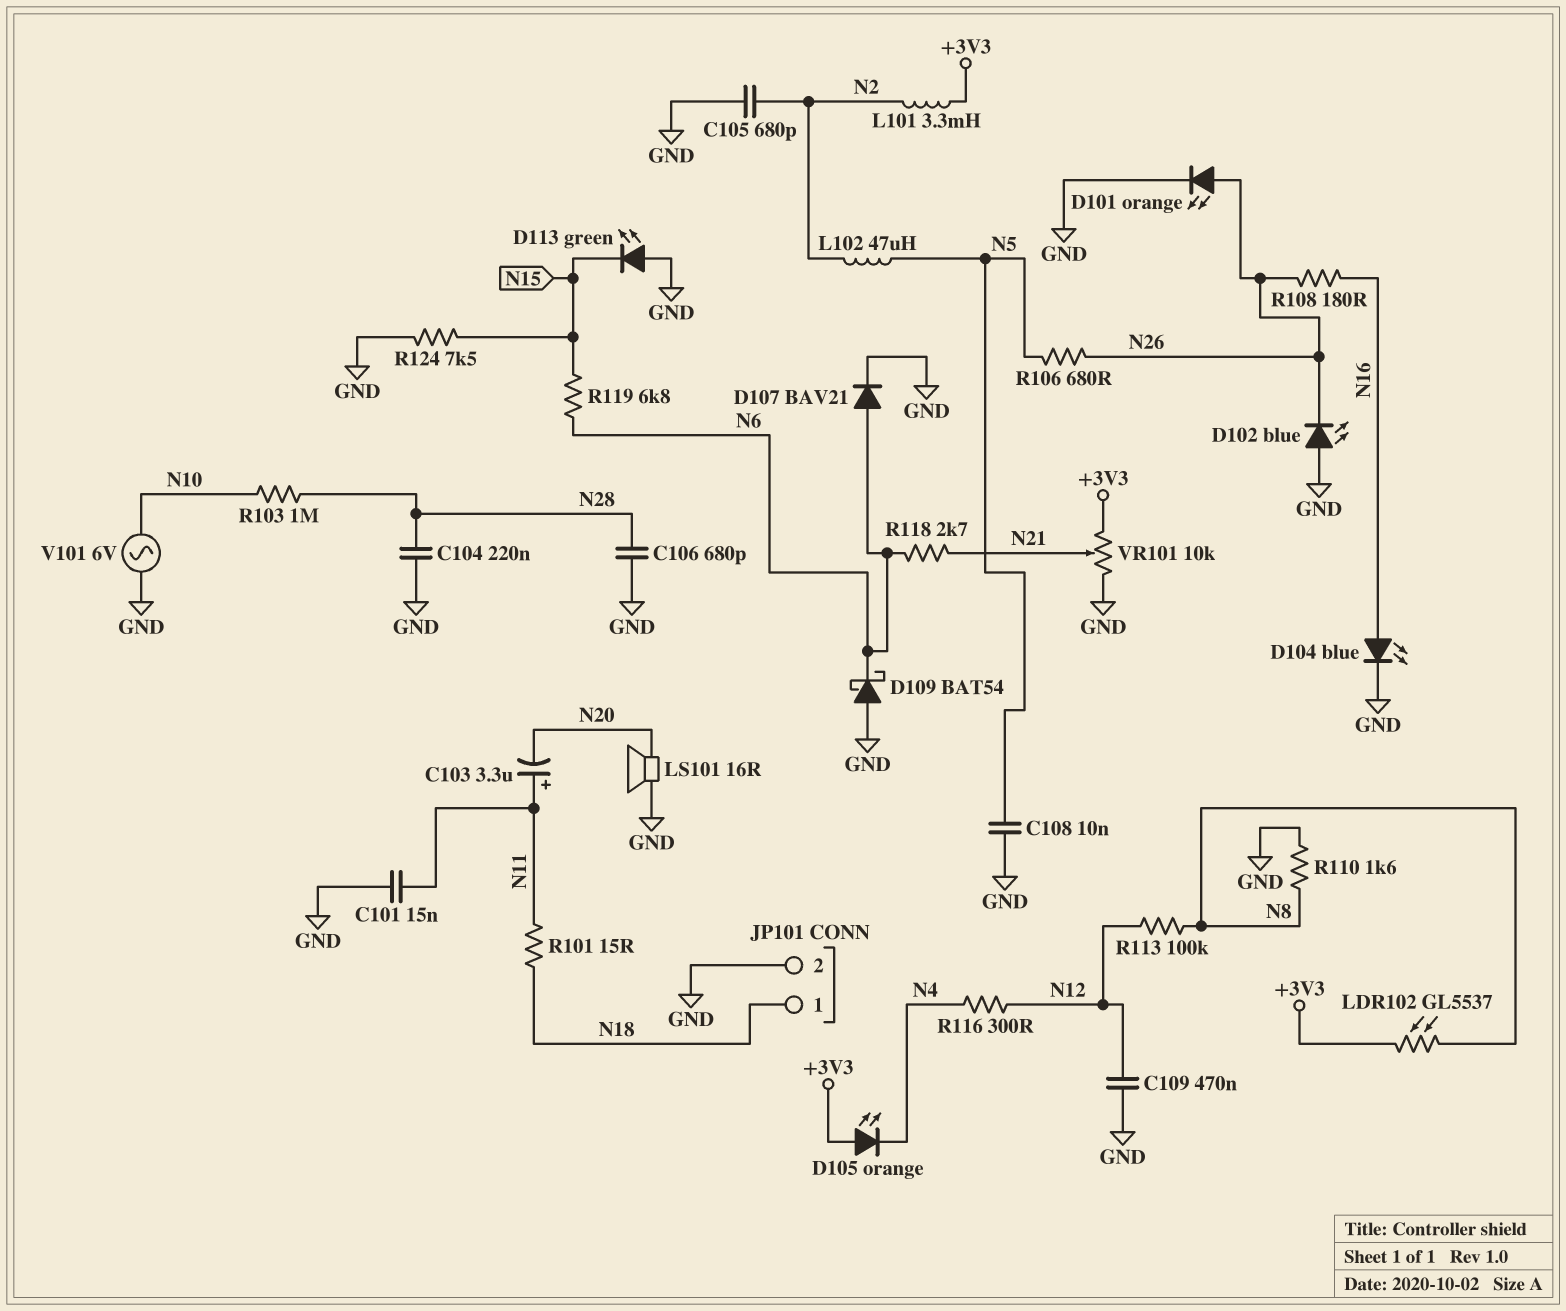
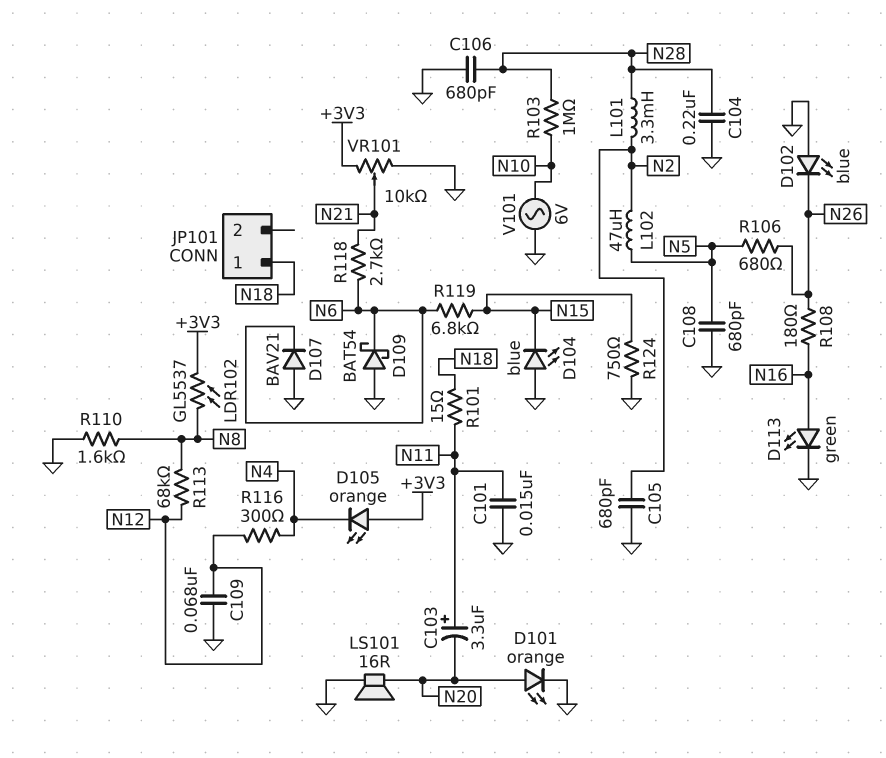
C108: 10nF (GND, N5) -> 680pF (GND, N5)
C109: 470nF (GND, N12) -> 68nF (GND, N12)
D101: LED orange (A N26, K GND) -> LED orange (A N20, K GND)
D104: LED blue (A N16, K GND) -> LED blue (A GND, K N15)
D107: diode BAV21 (A N6, K GND) -> diode BAV21 (A GND, K N6)
D113: LED green (A GND, K N15) -> LED green (A N16, K GND)
JP101 pin 2: GND -> none
L101: 3.3mH (+3V3, N2) -> 3.3mH (N2, N28)
R113: 100k (N8, N12) -> 68k (N8, N12)
R124: 7.5k (GND, N15) -> 750 (GND, N15)

